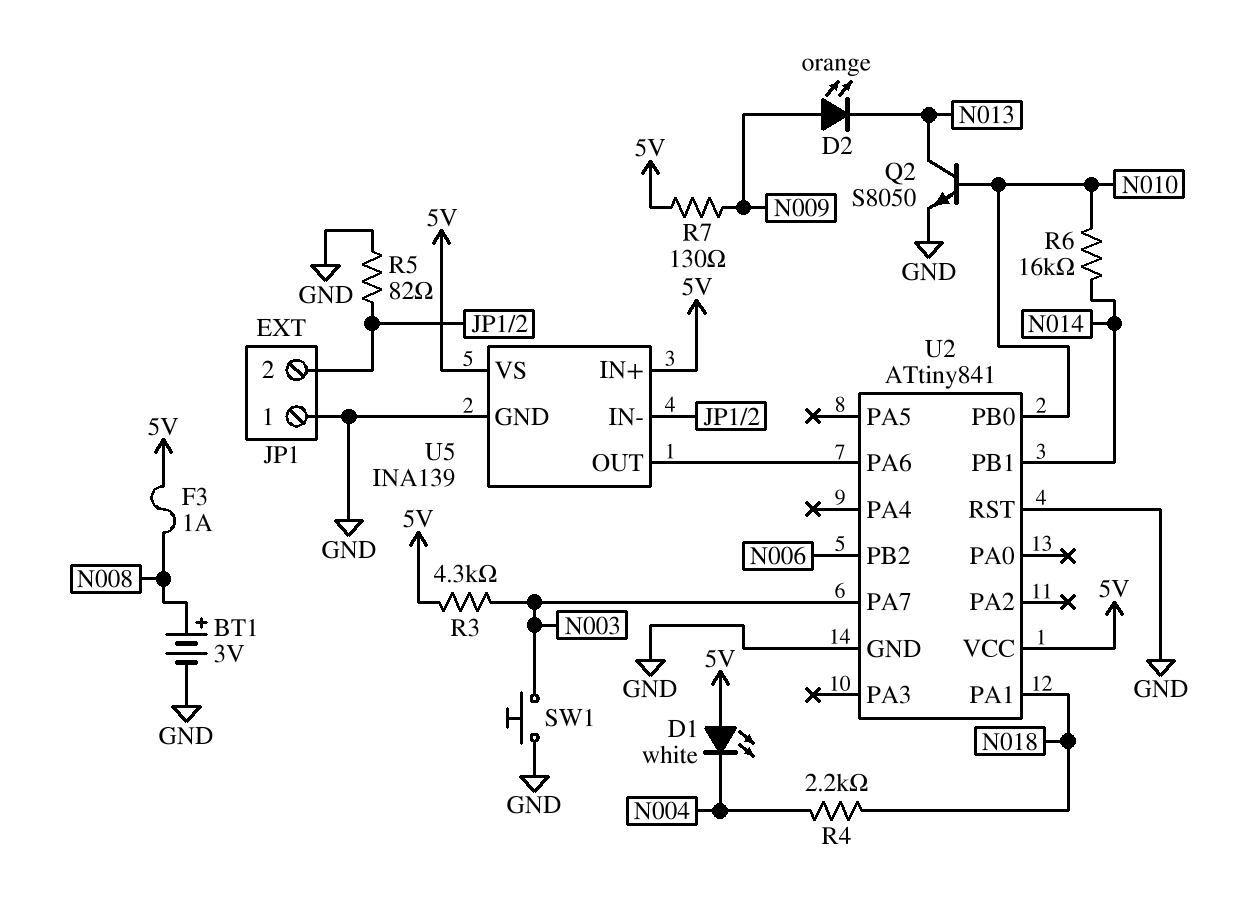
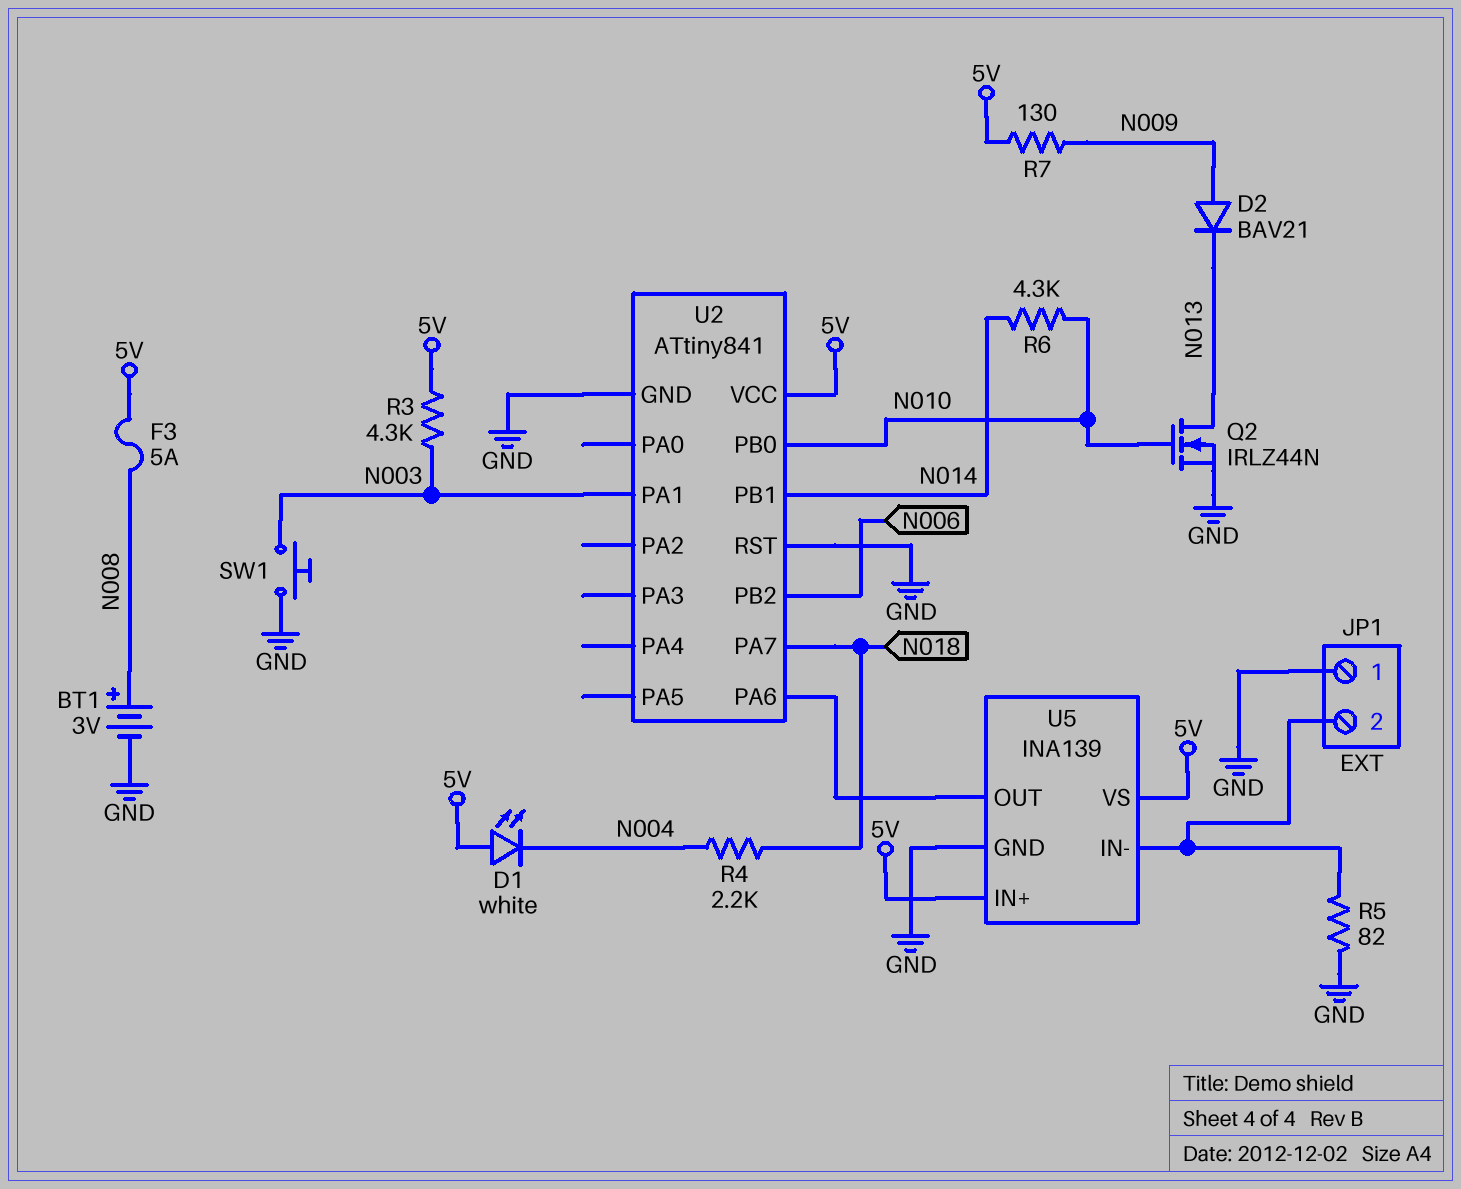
D2: LED orange (A N009, K N013) -> diode BAV21 (A N009, K N013)
F3: 1A (5V, N008) -> 5A (5V, N008)
Q2: NPN S8050 (B N010, C N013, E GND) -> NMOS IRLZ44N (G N010, D N013, S GND)
R6: 16k (N010, N014) -> 4.3k (N010, N014)
U2 pin PA1: N018 -> N003
U2 pin PA7: N003 -> N018

